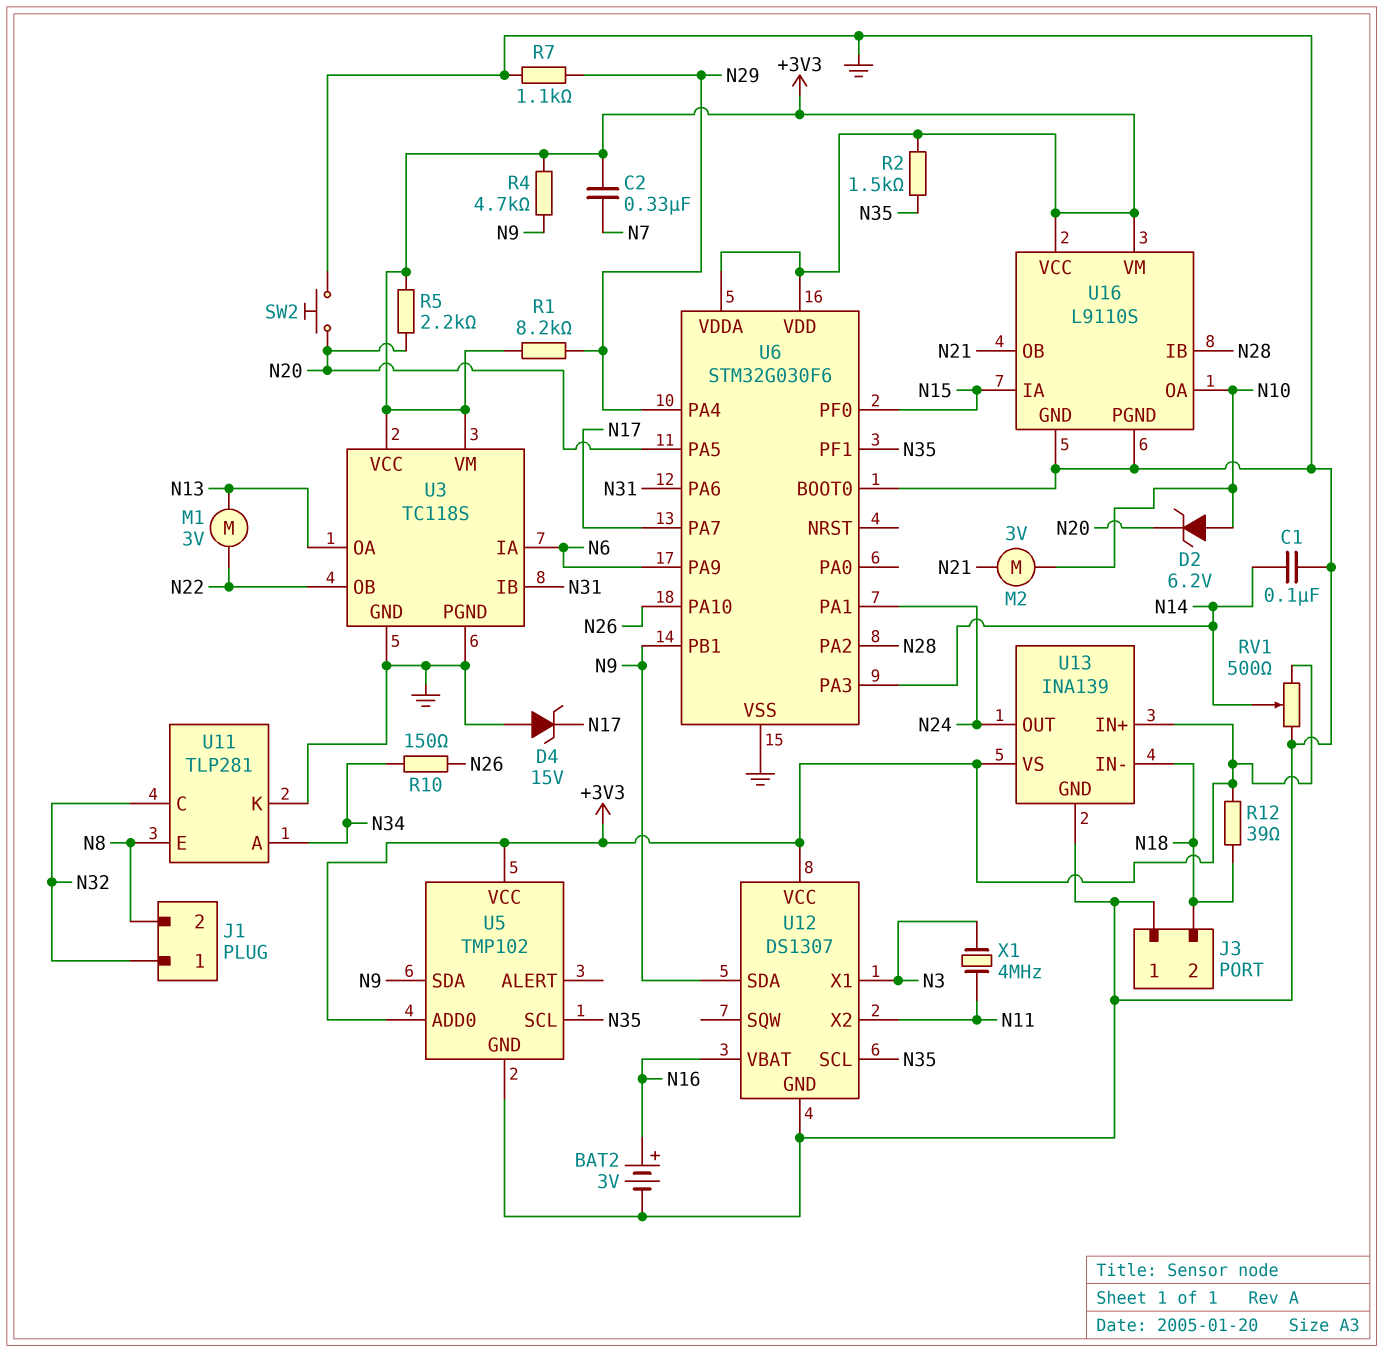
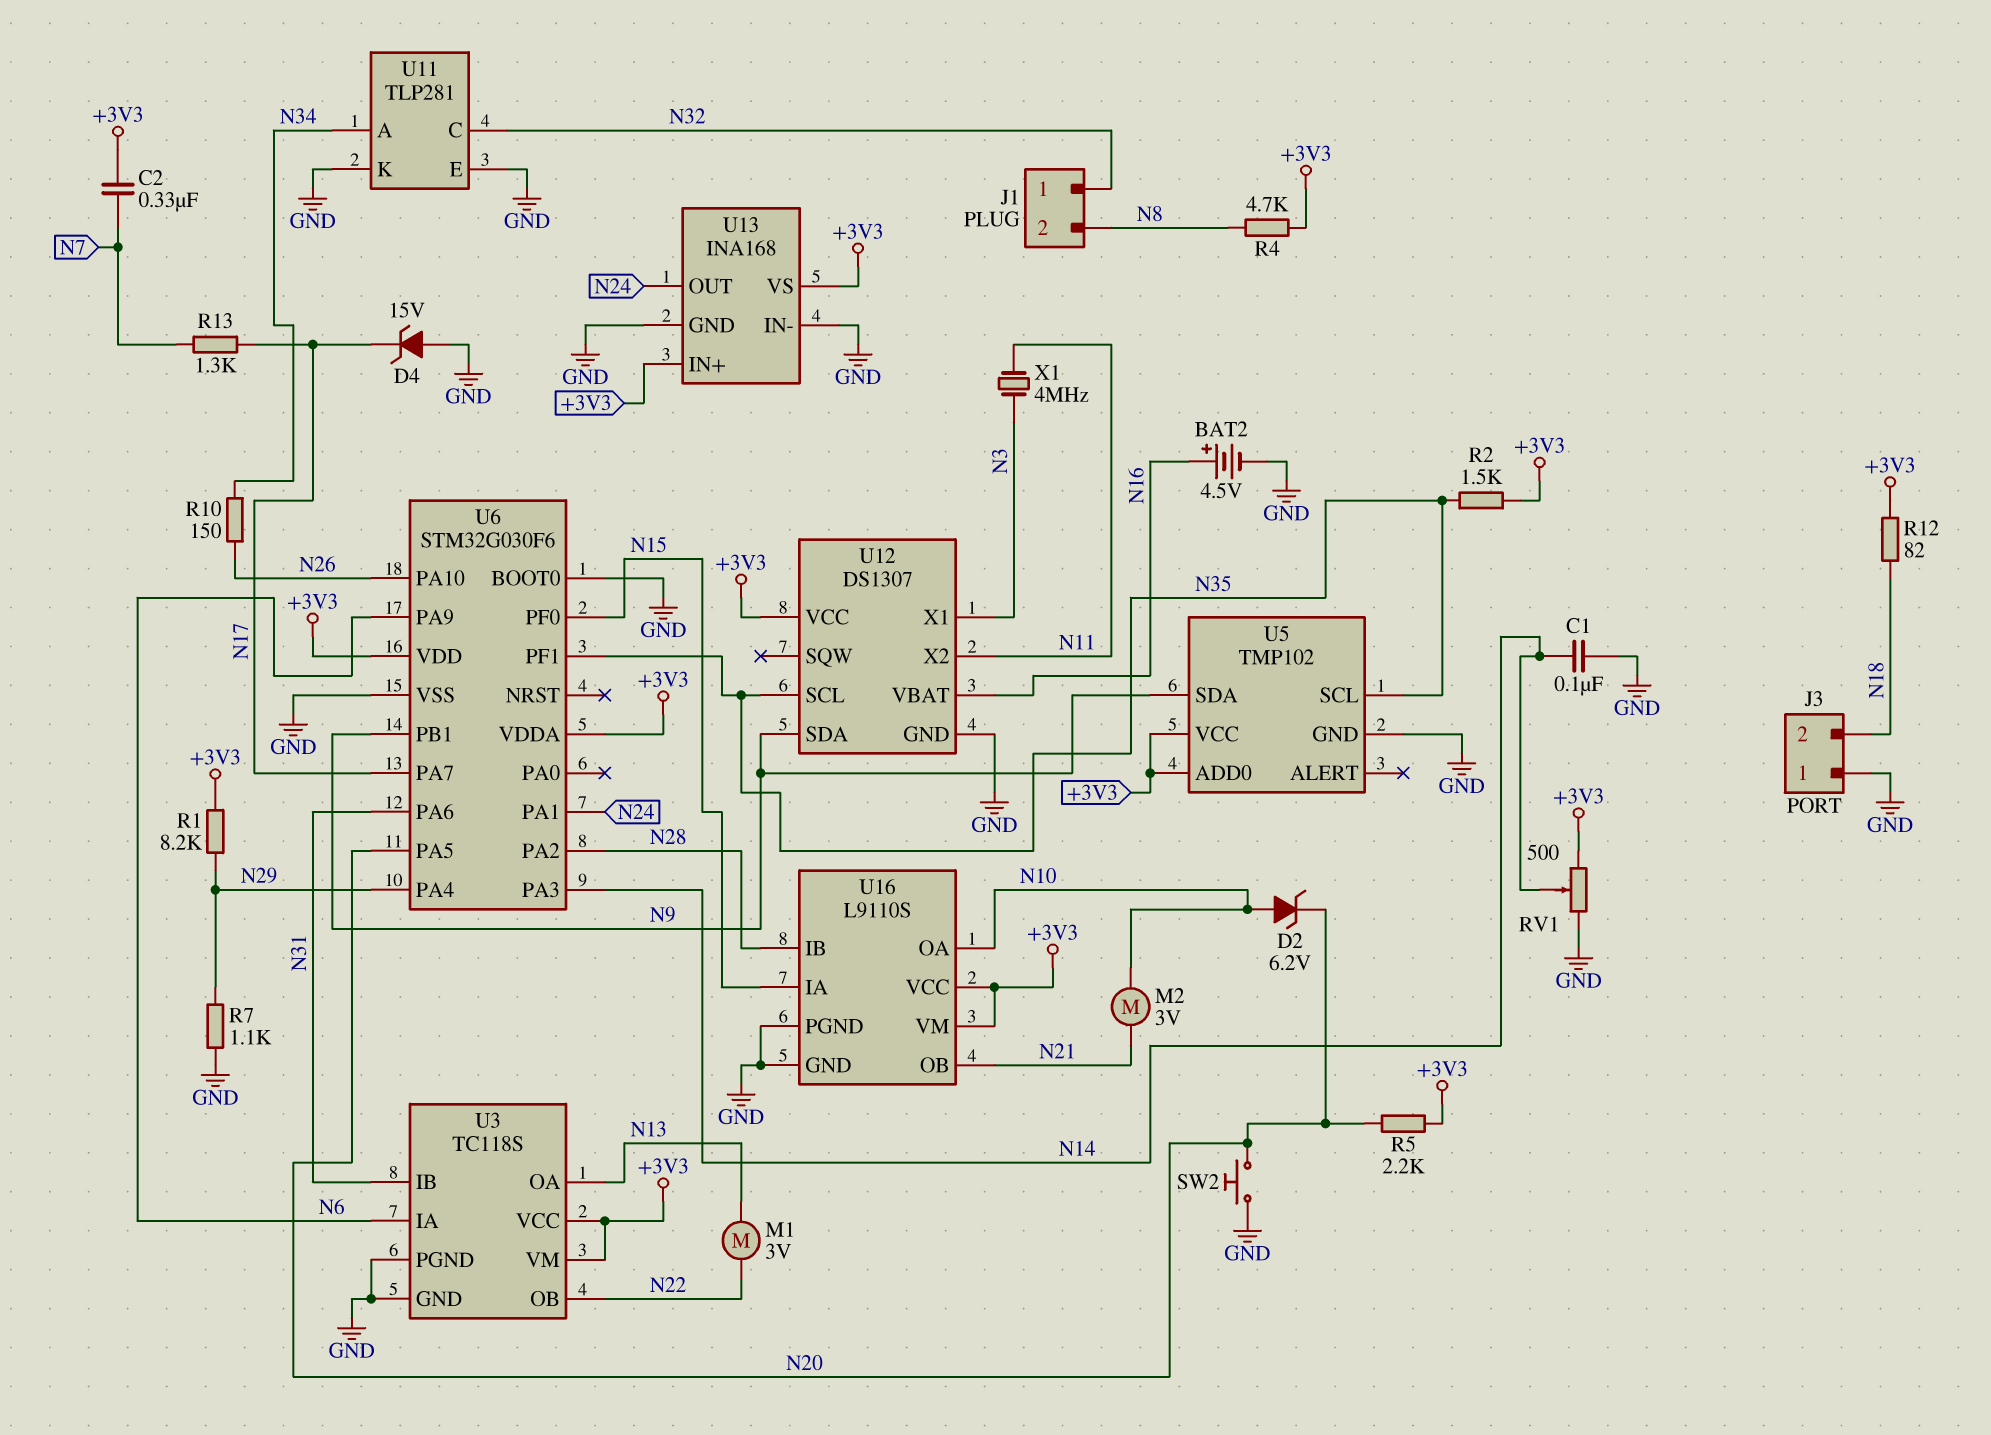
BAT2: 3V (plus N16, minus GND) -> 4.5V (plus N16, minus GND)
R4: 4.7k (+3V3, N9) -> 4.7k (+3V3, N8)
R12: 39 (+3V3, N18) -> 82 (+3V3, N18)
R13: none -> 1.3k (N7, N17)
U11 pin E: N8 -> GND
U13: INA139 -> INA168
U13 pin IN-: N18 -> GND

